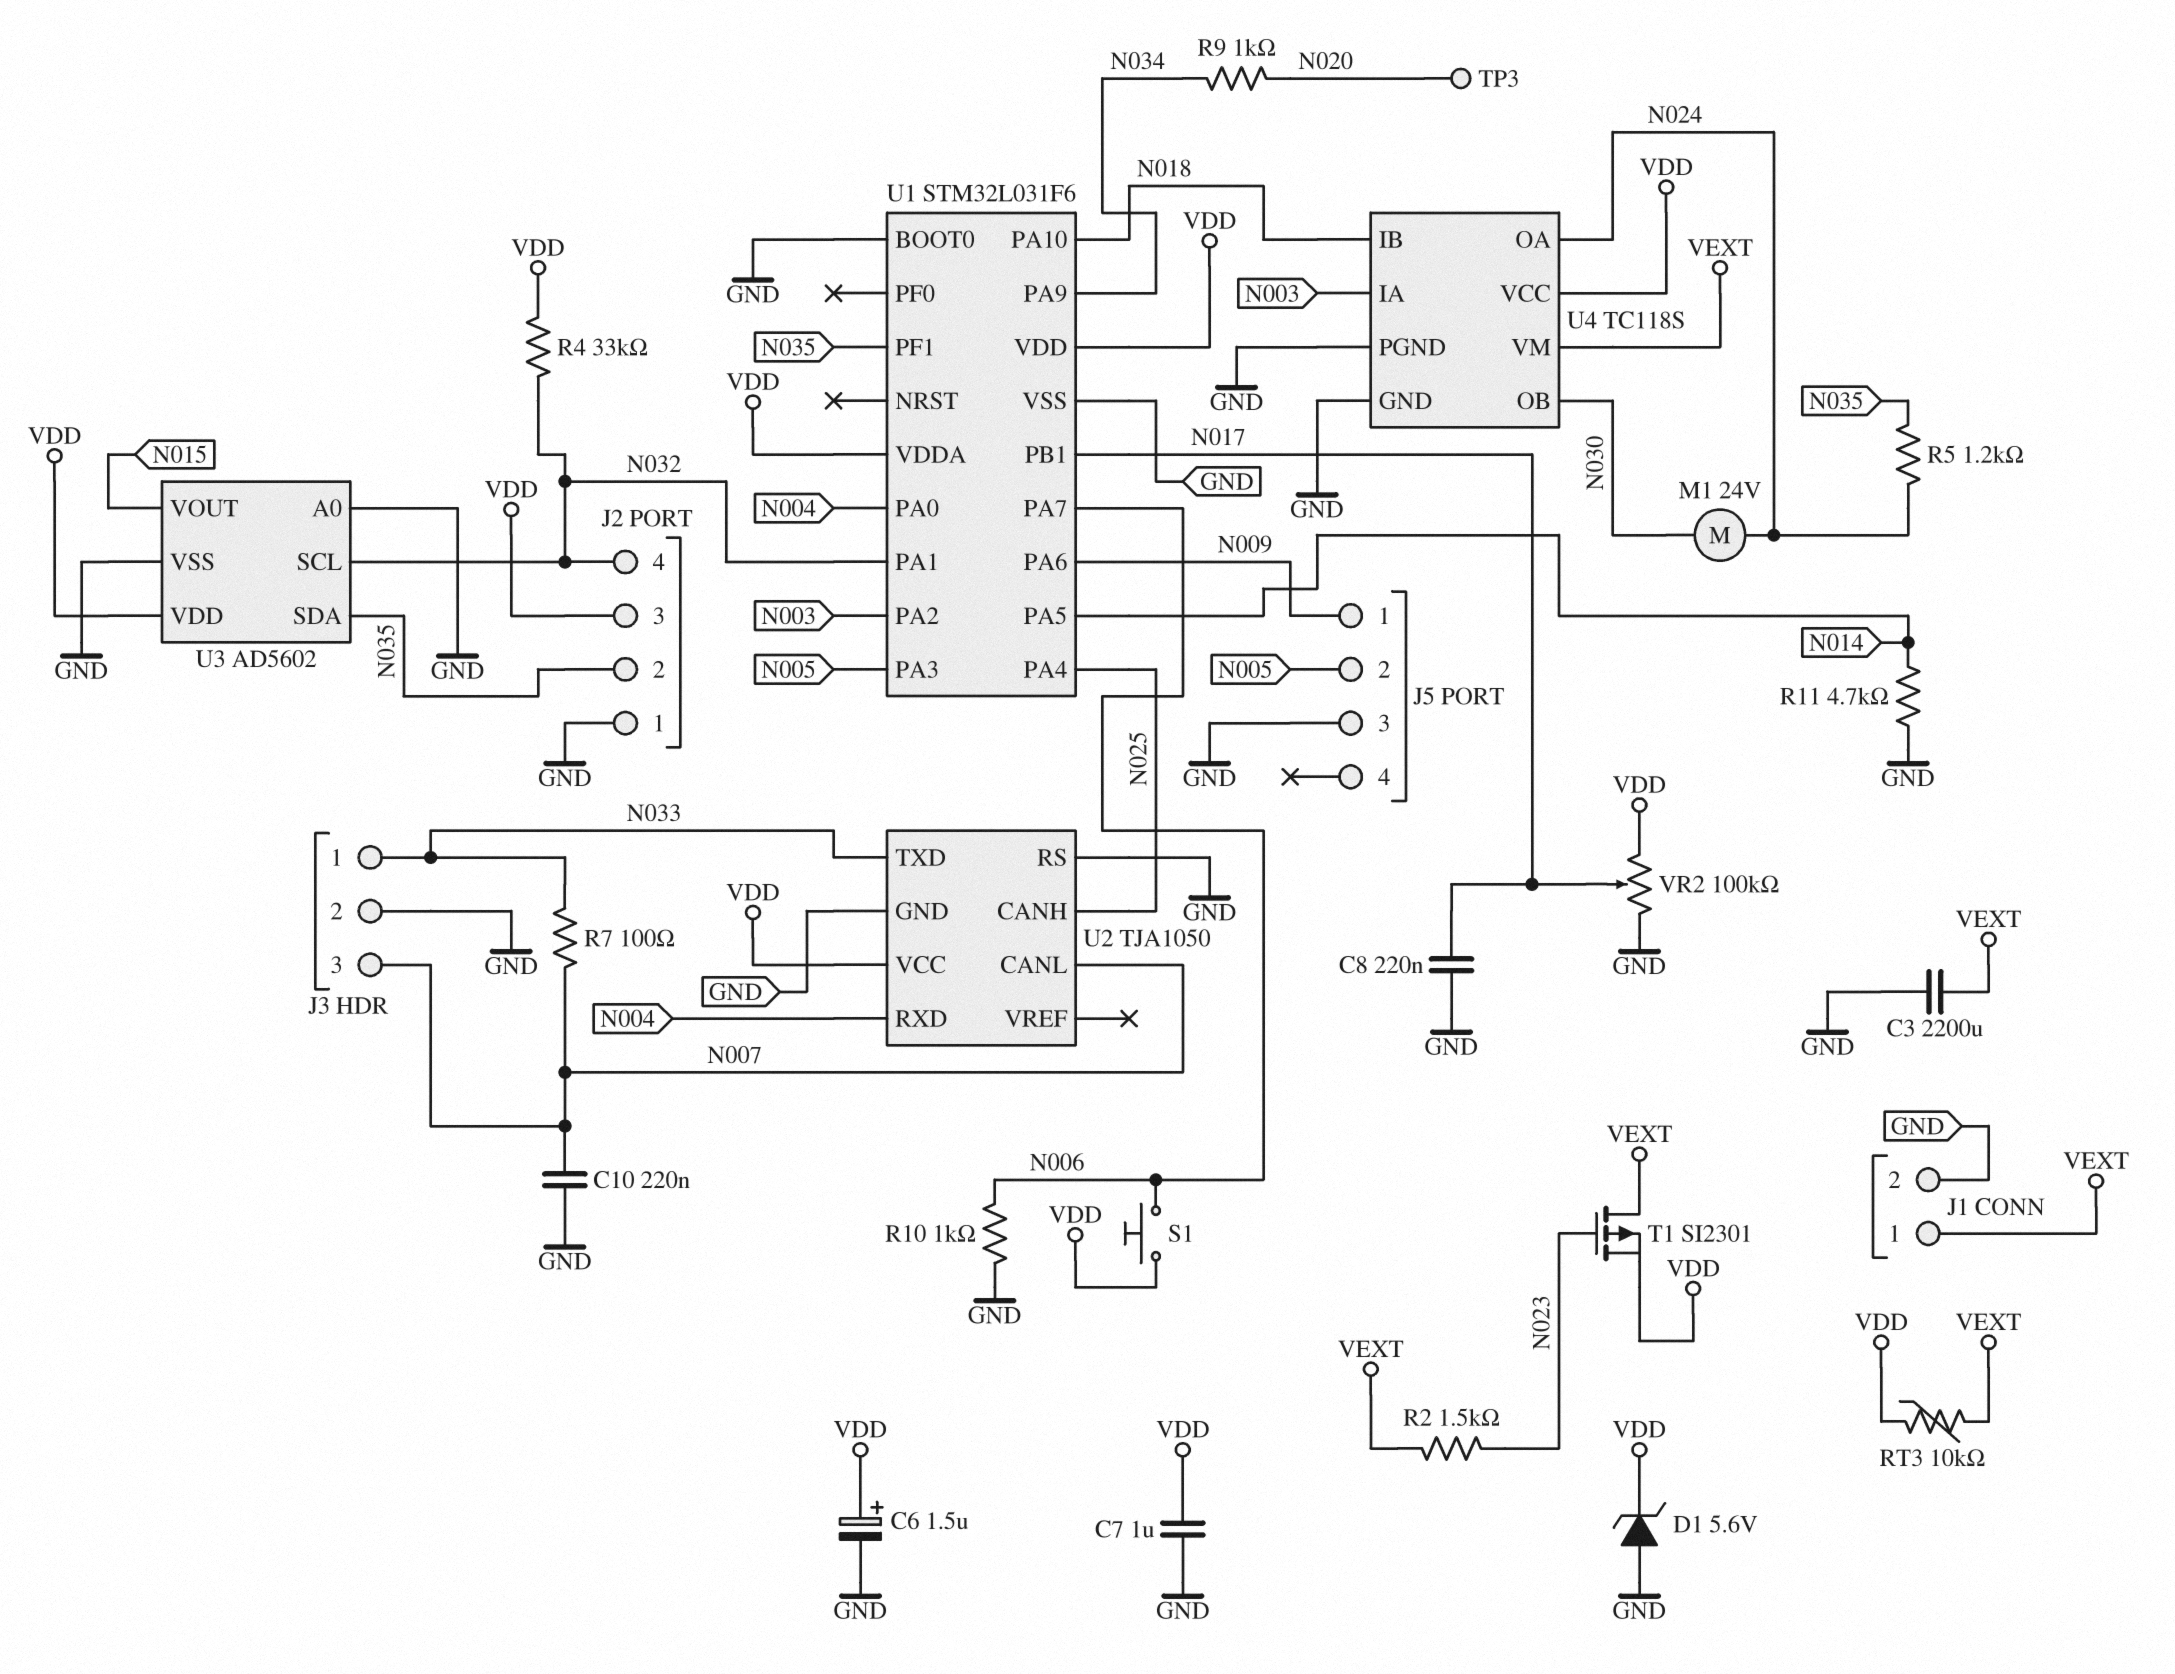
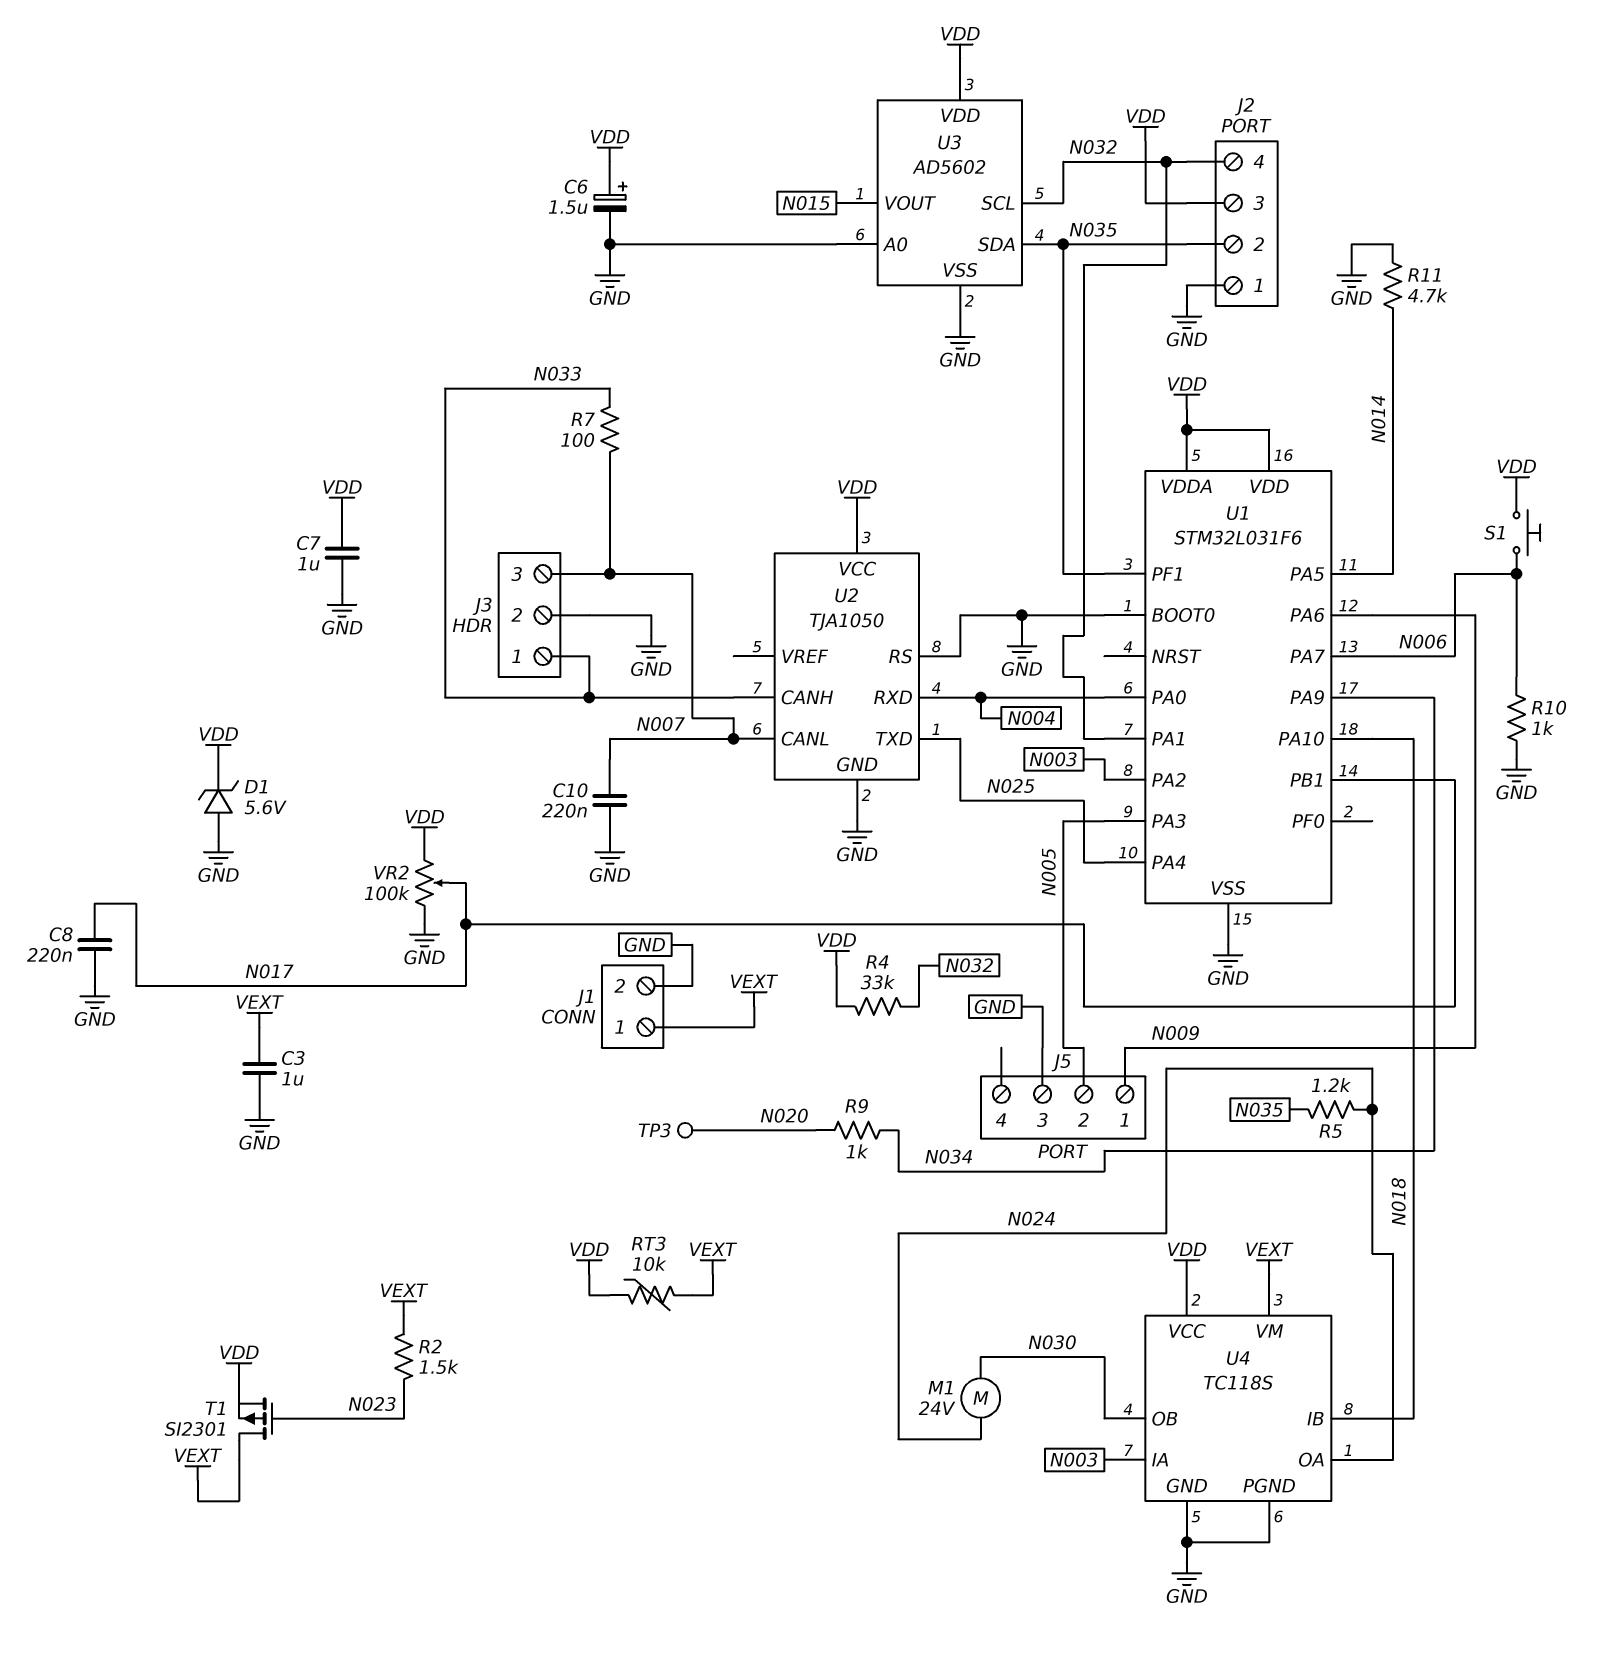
C3: 2200uF (GND, VEXT) -> 1uF (GND, VEXT)
U2 pin CANH: N025 -> N033
U2 pin TXD: N033 -> N025

